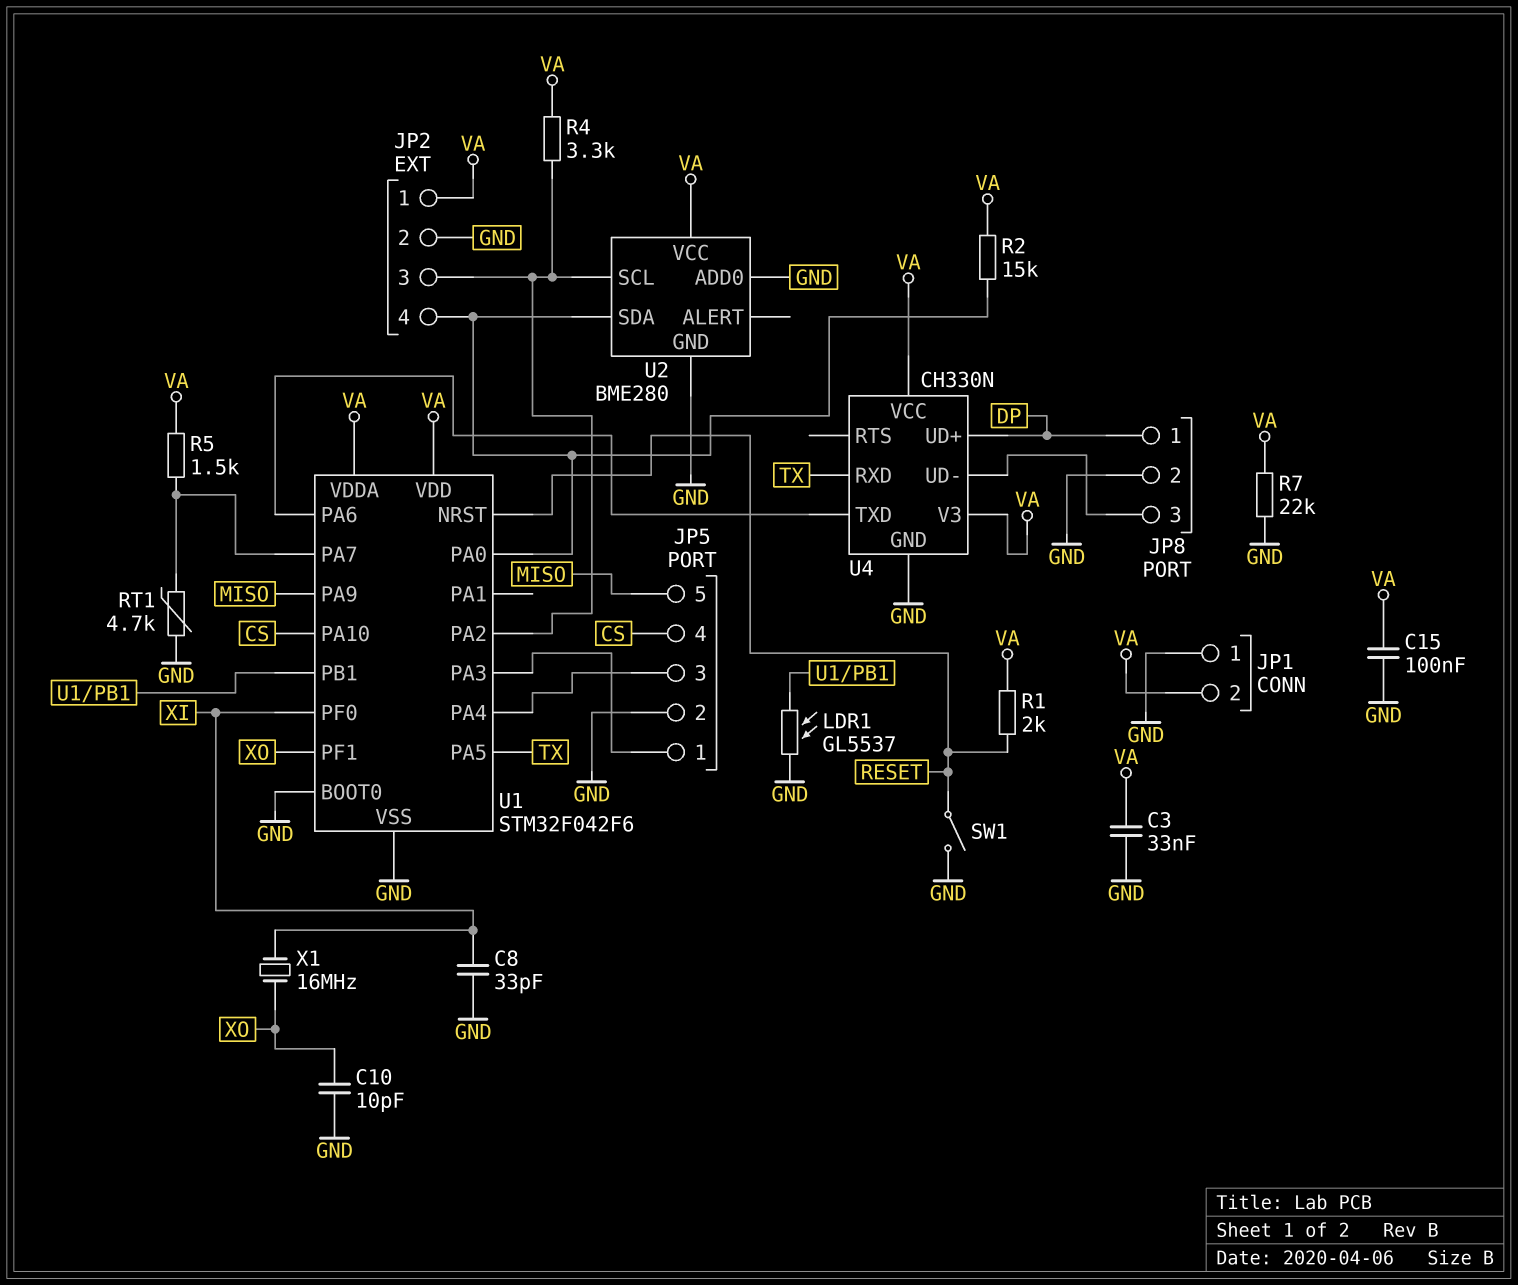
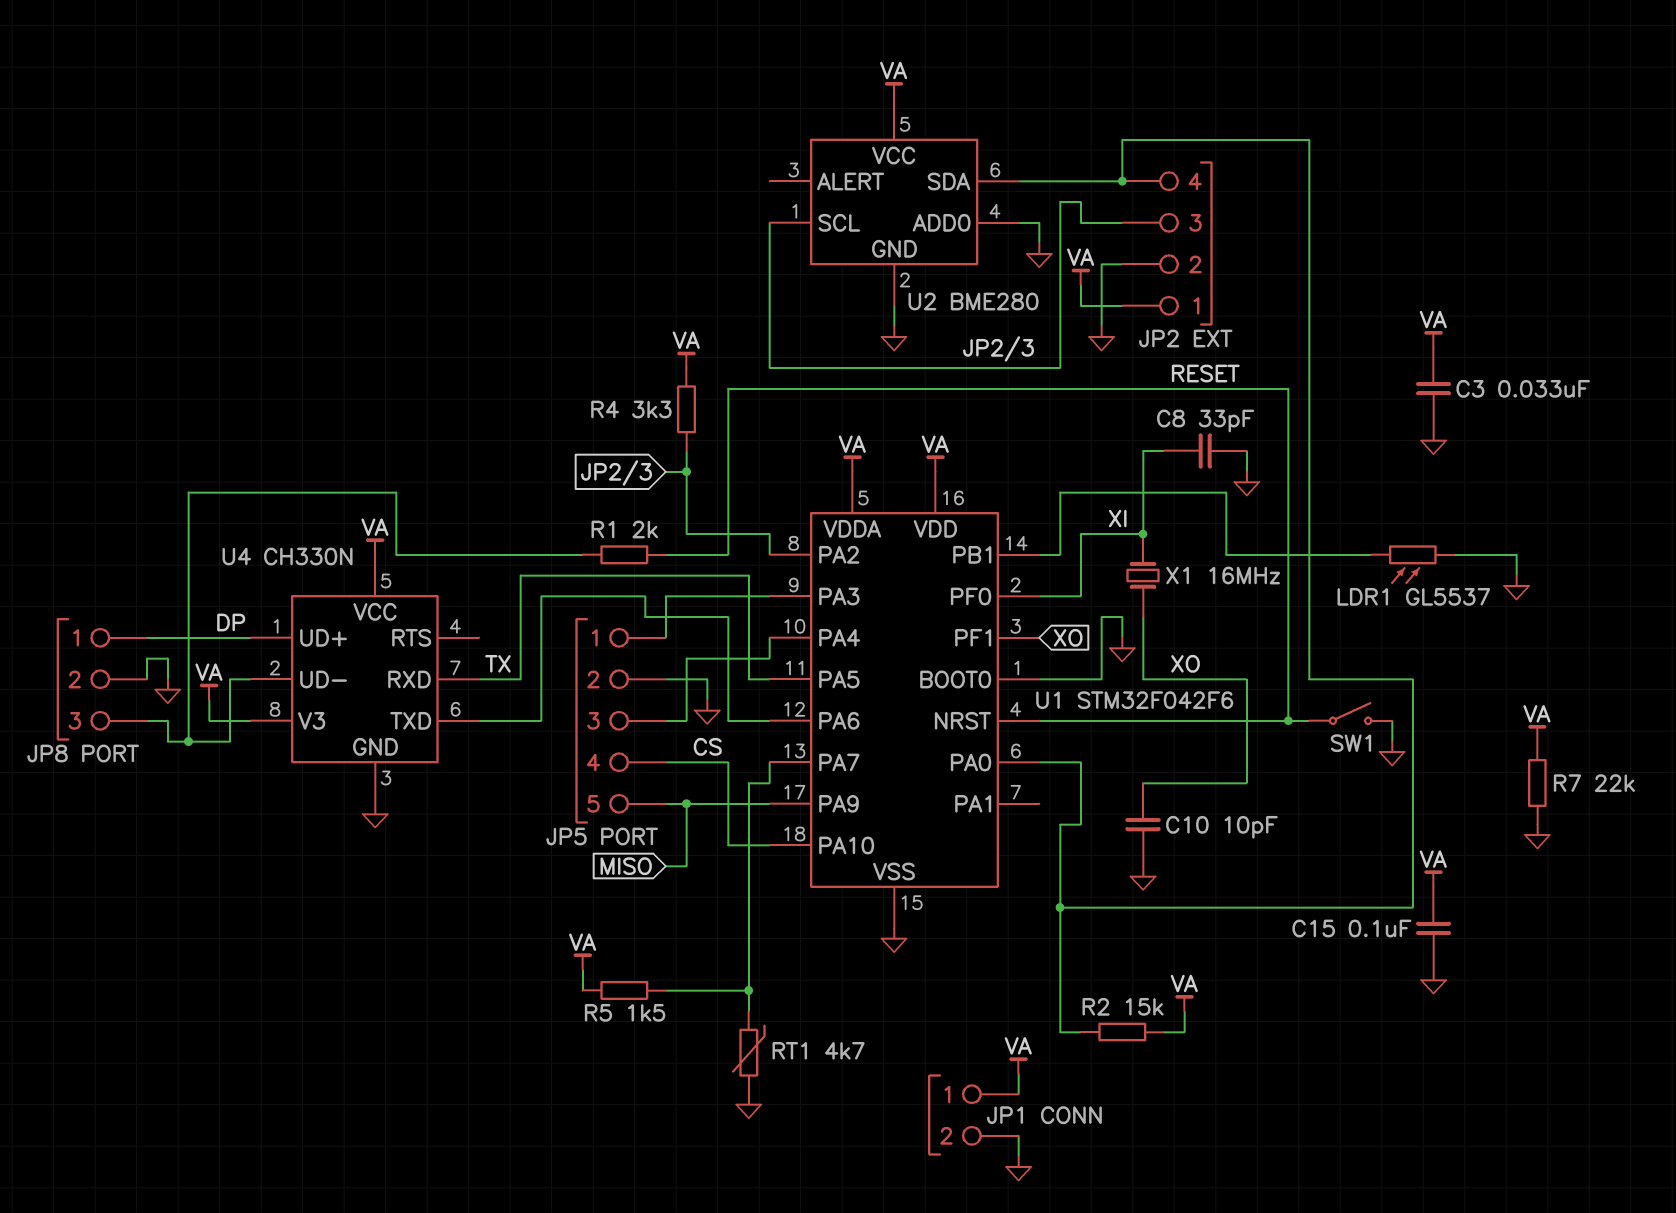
JP1 pin 1: GND -> VA
JP1 pin 2: VA -> GND
R1: 2k (RESET, VA) -> 2k (JP8/3, RESET)

